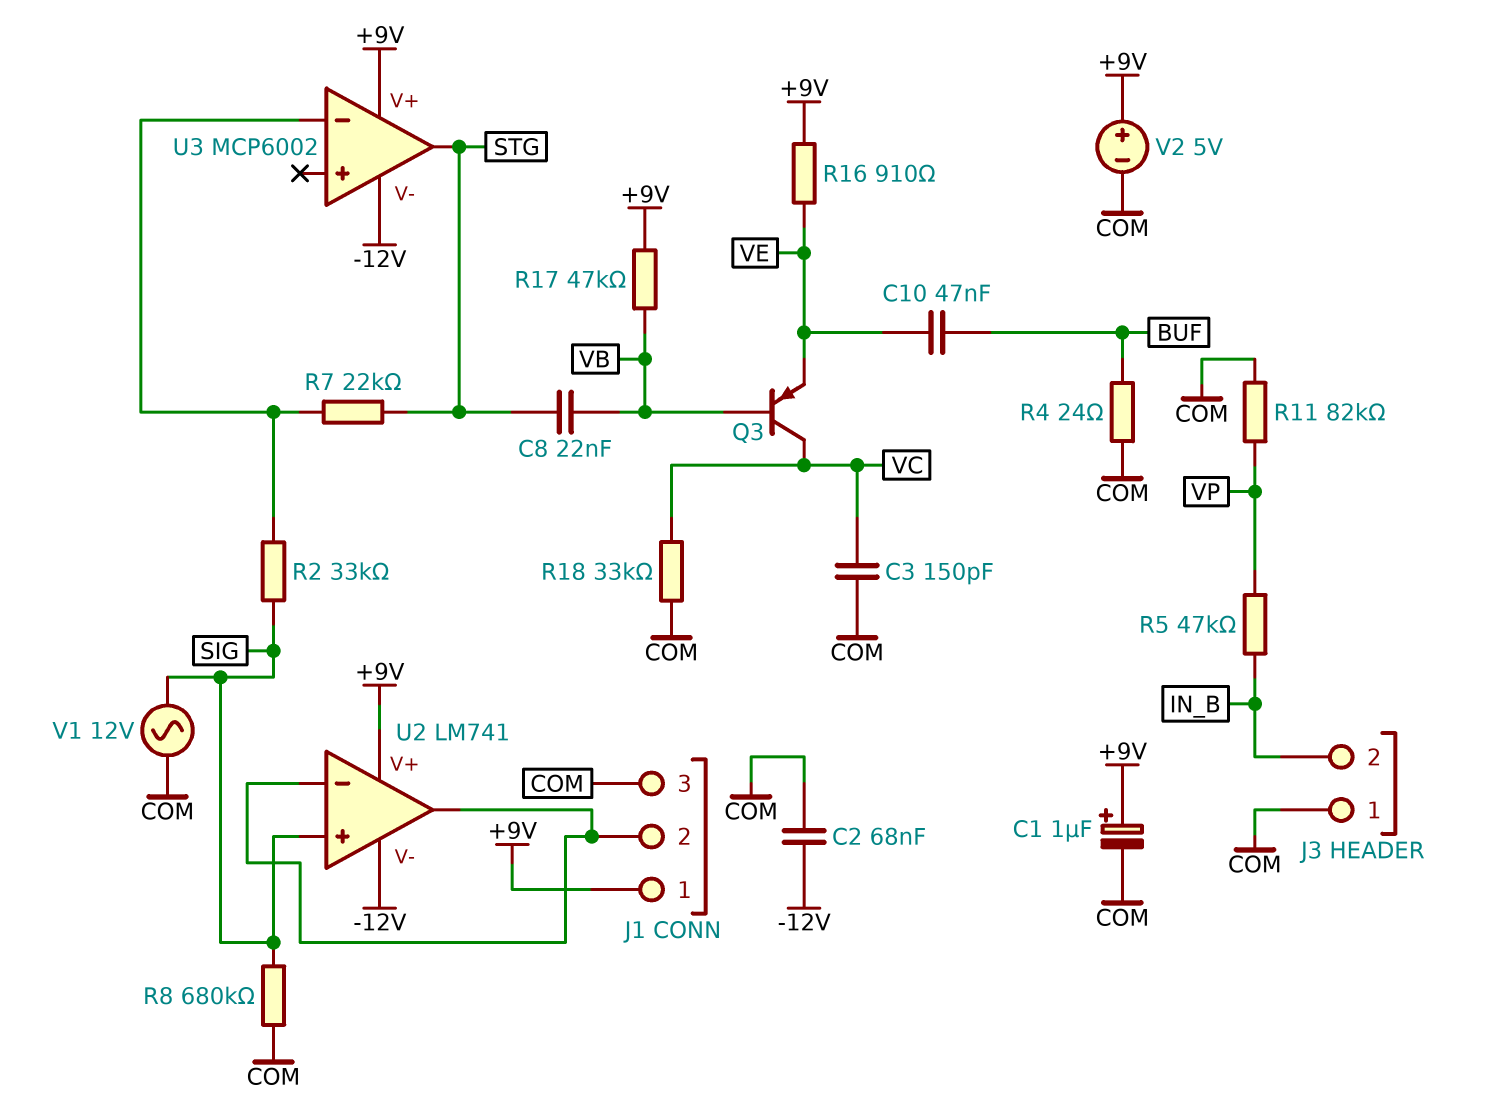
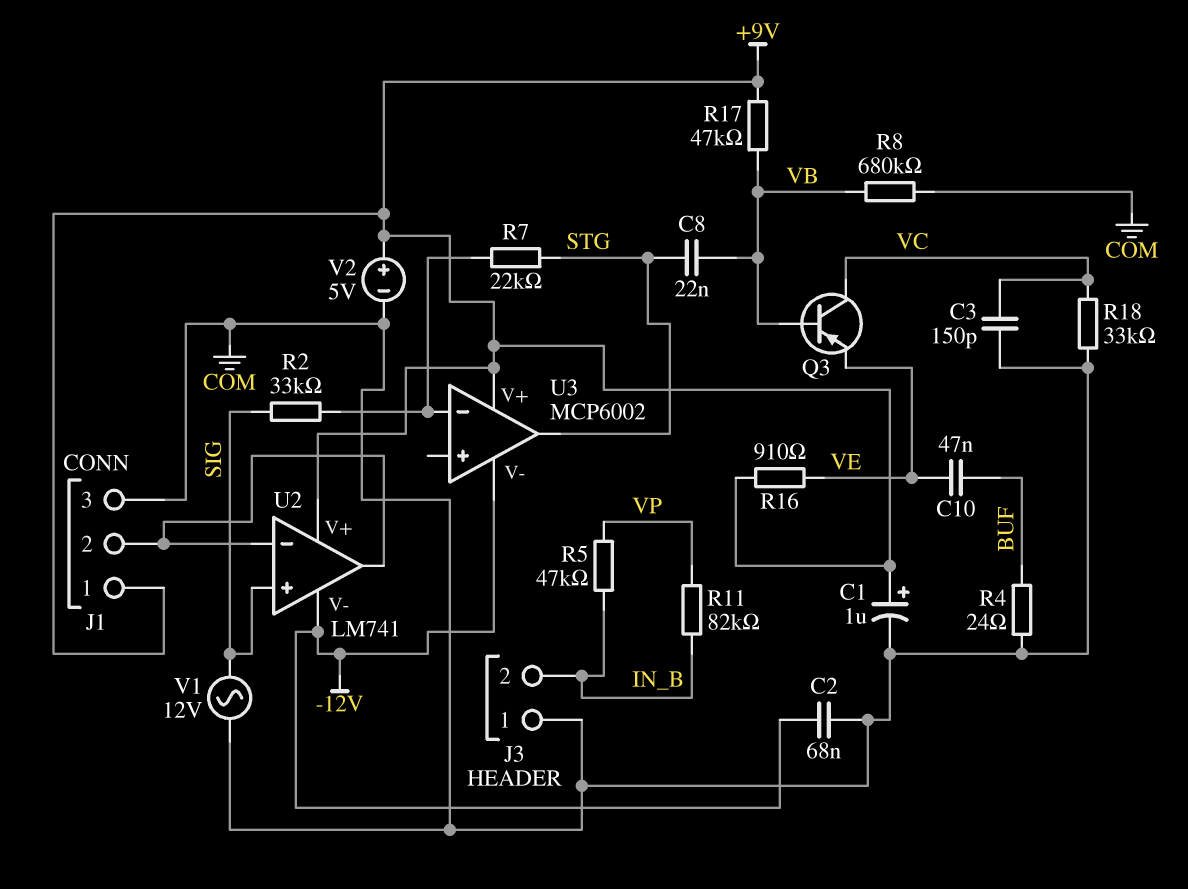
R8: 680k (COM, SIG) -> 680k (COM, VB)
R11: 82k (COM, VP) -> 82k (IN_B, VP)

